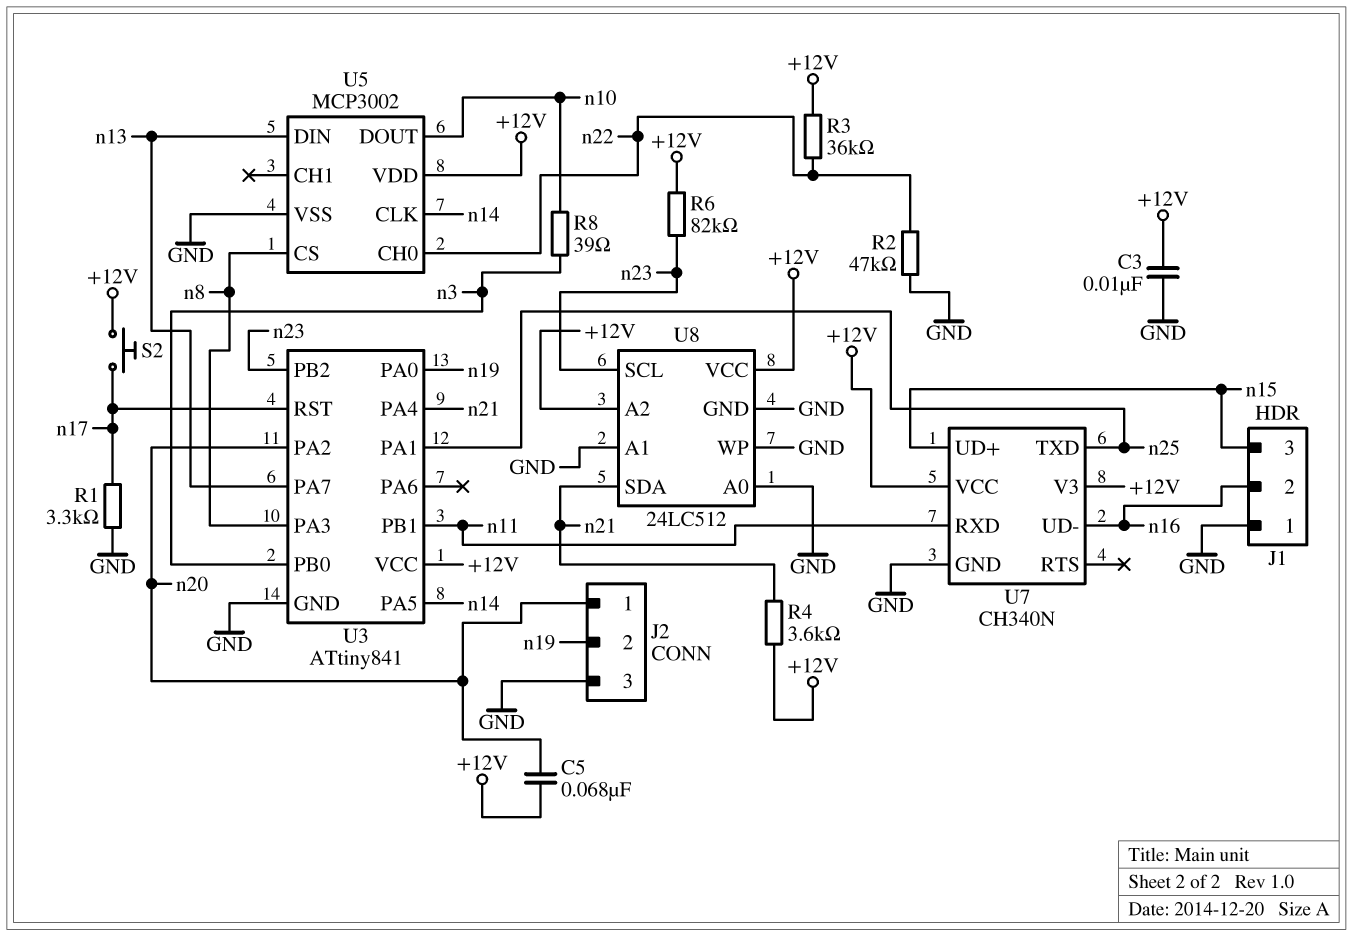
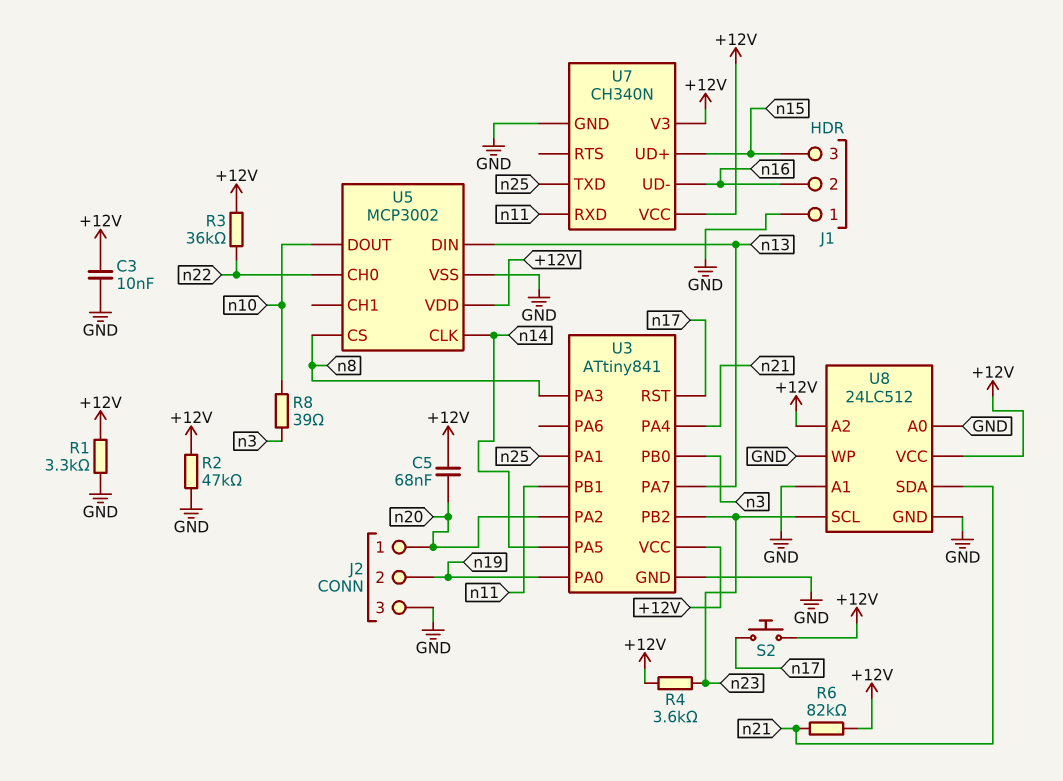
R1: 3.3k (GND, n17) -> 3.3k (+12V, GND)
R2: 47k (GND, n22) -> 47k (+12V, GND)
R4: 3.6k (+12V, n21) -> 3.6k (+12V, n23)
R6: 82k (+12V, n23) -> 82k (+12V, n21)

